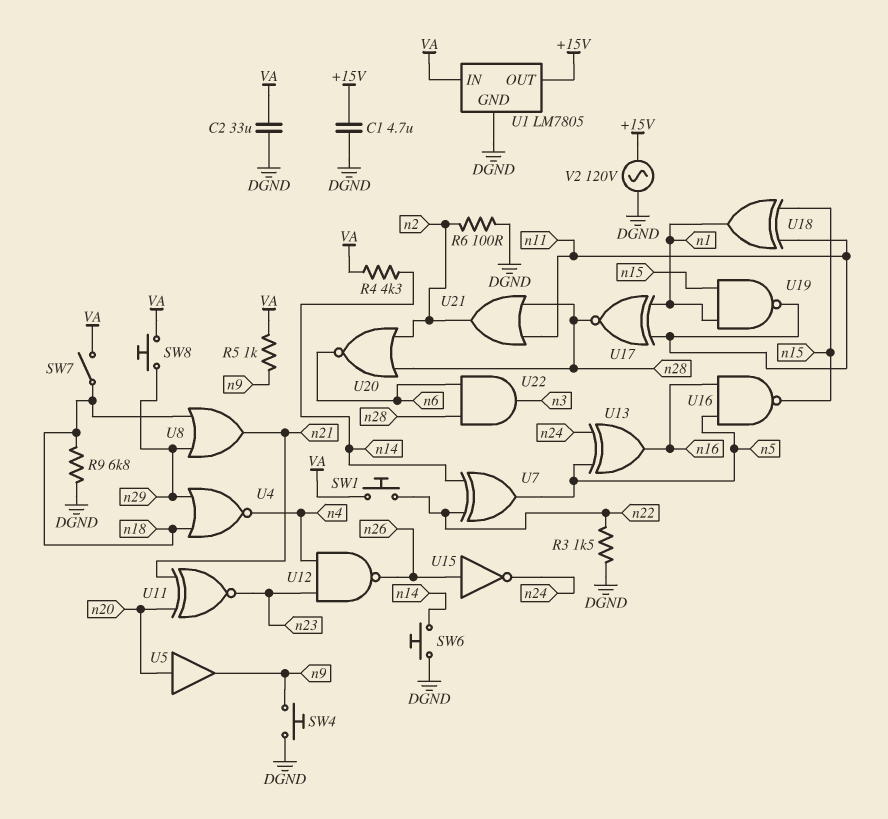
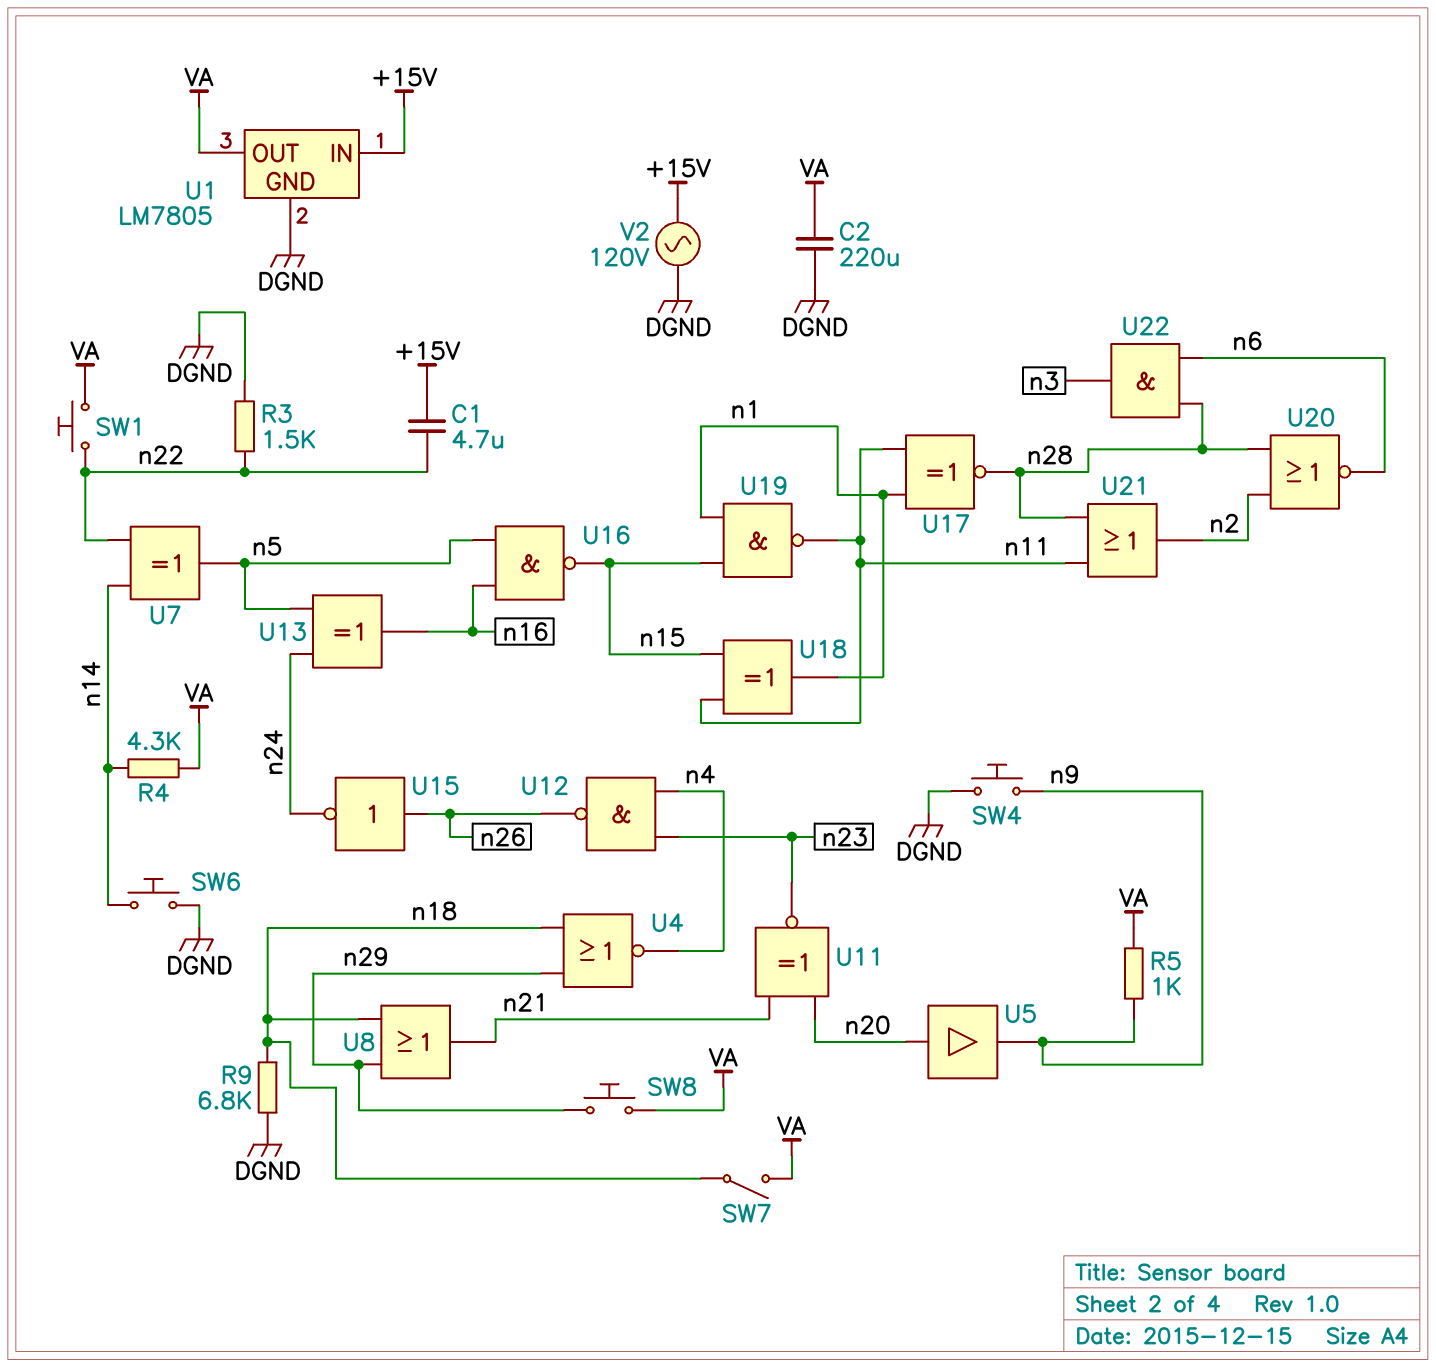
C1: 4.7uF (+15V, DGND) -> 4.7uF (+15V, n22)
C2: 33uF (DGND, VA) -> 220uF (DGND, VA)
R6: 100 (DGND, n2) -> none
U1 pin IN: VA -> +15V
U1 pin OUT: +15V -> VA

